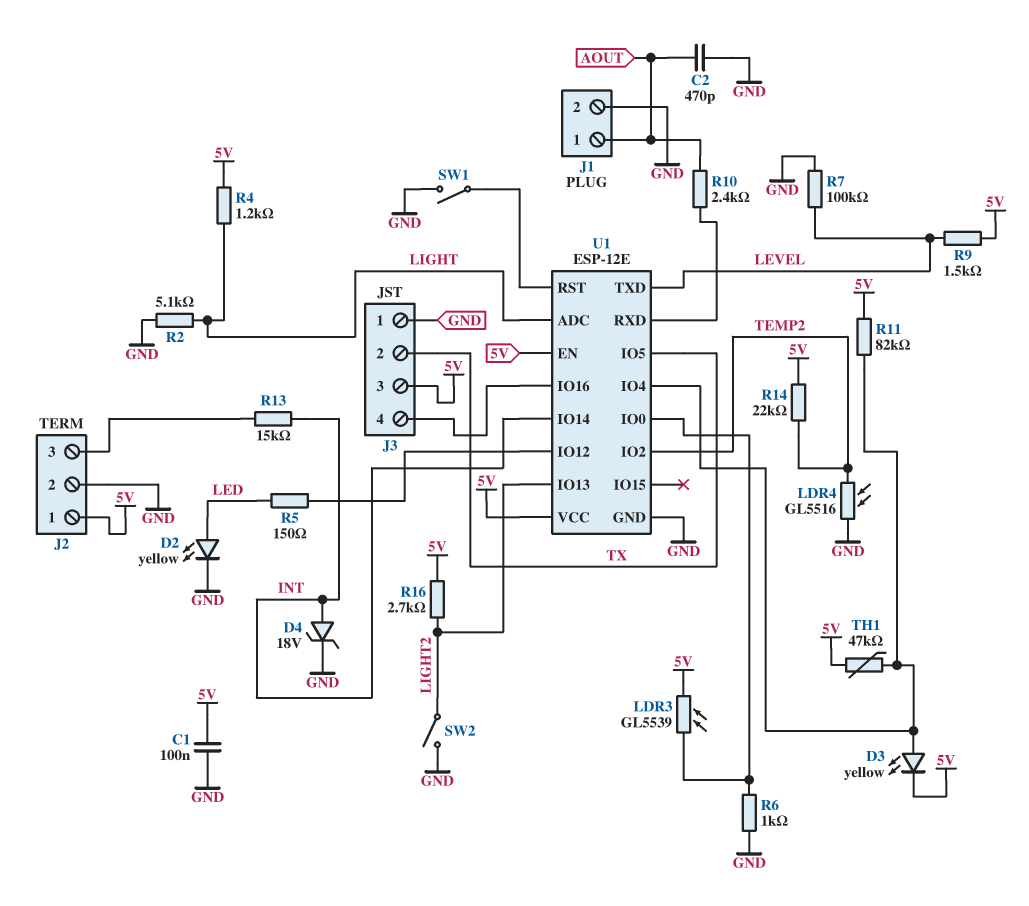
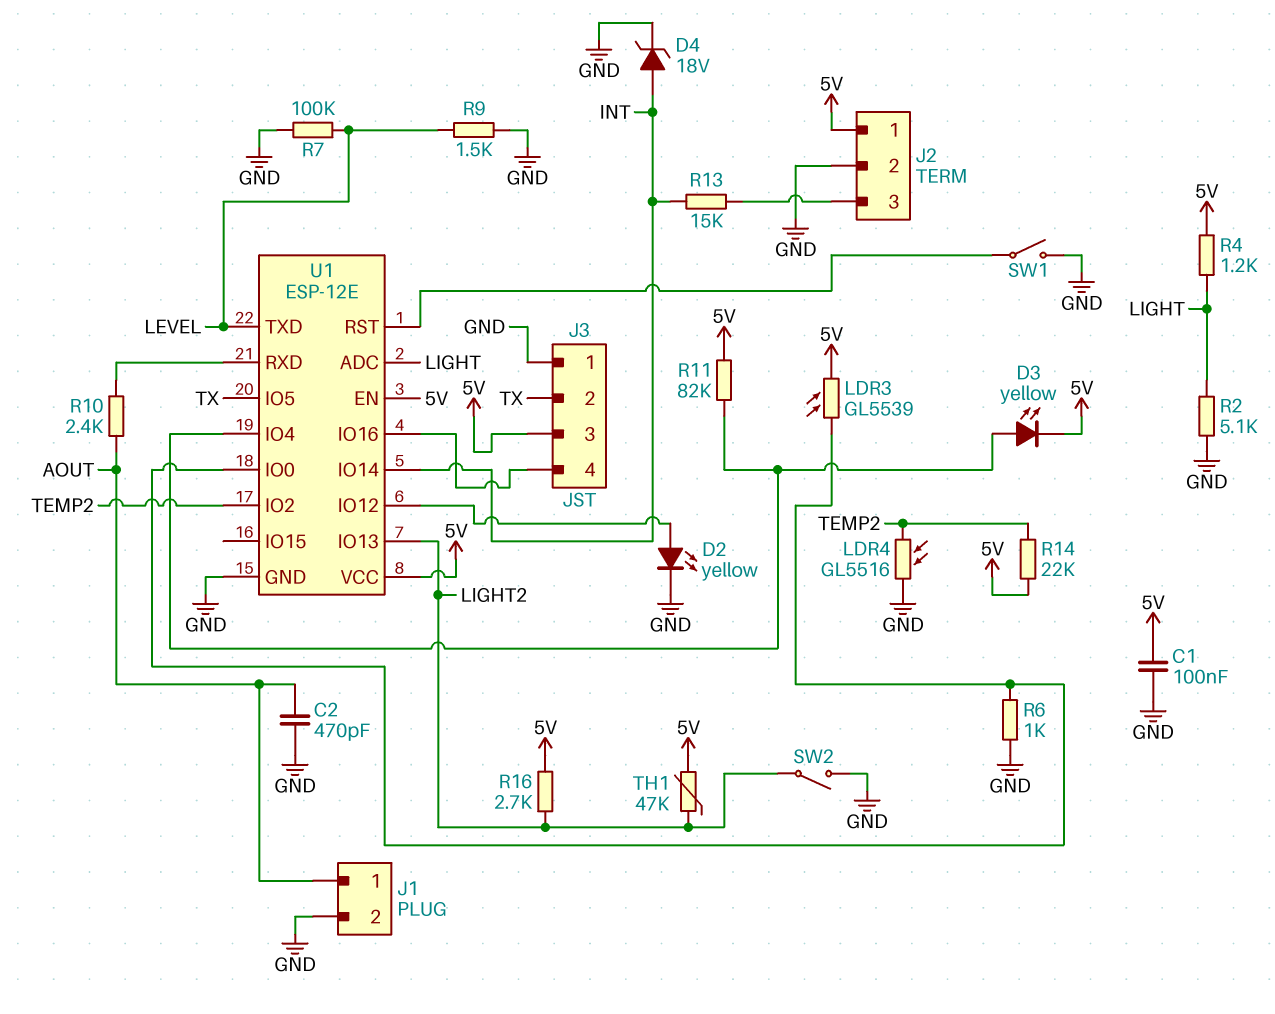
D2: LED yellow (A LED, K GND) -> LED yellow (A U1/IO12, K GND)
R5: 150 (LED, U1/IO12) -> none
R9: 1.5k (5V, LEVEL) -> 1.5k (GND, LEVEL)
TH1: 47k (5V, U1/IO4) -> 47k (5V, LIGHT2)

